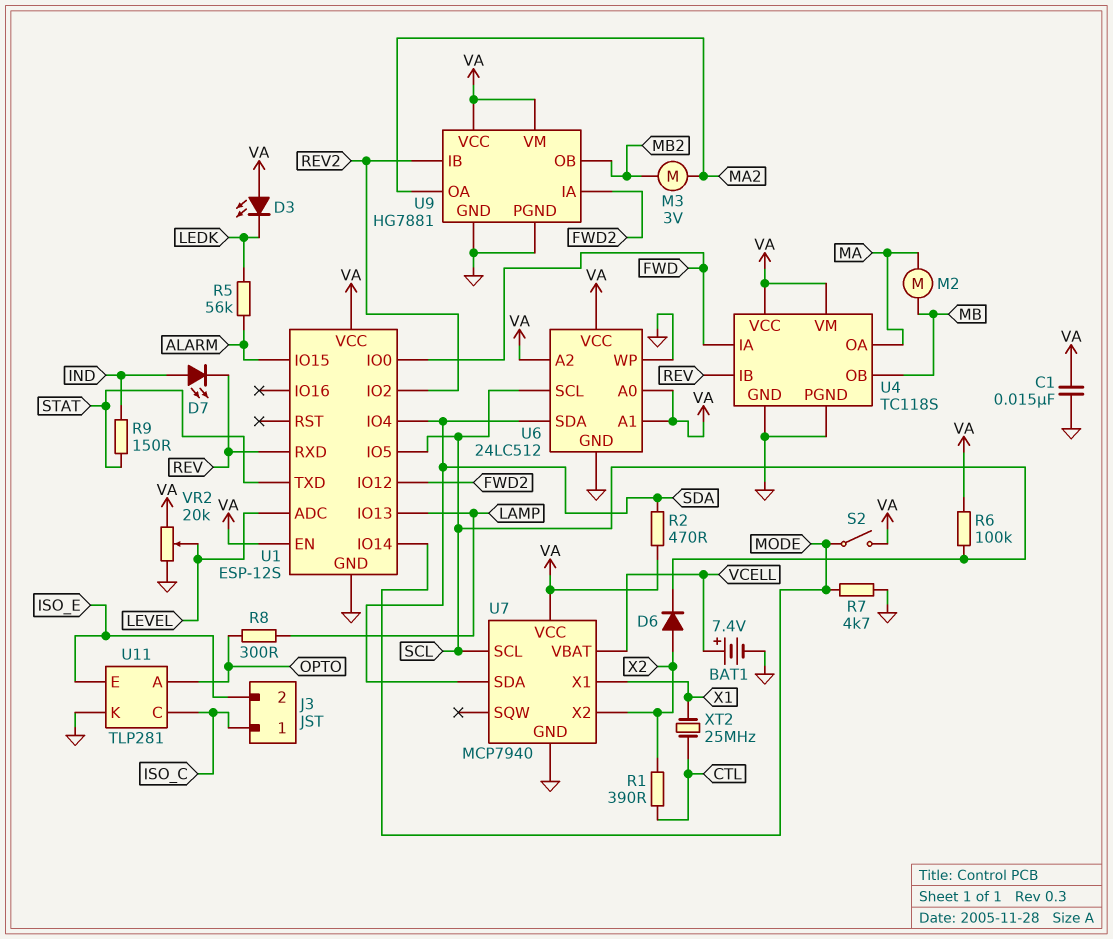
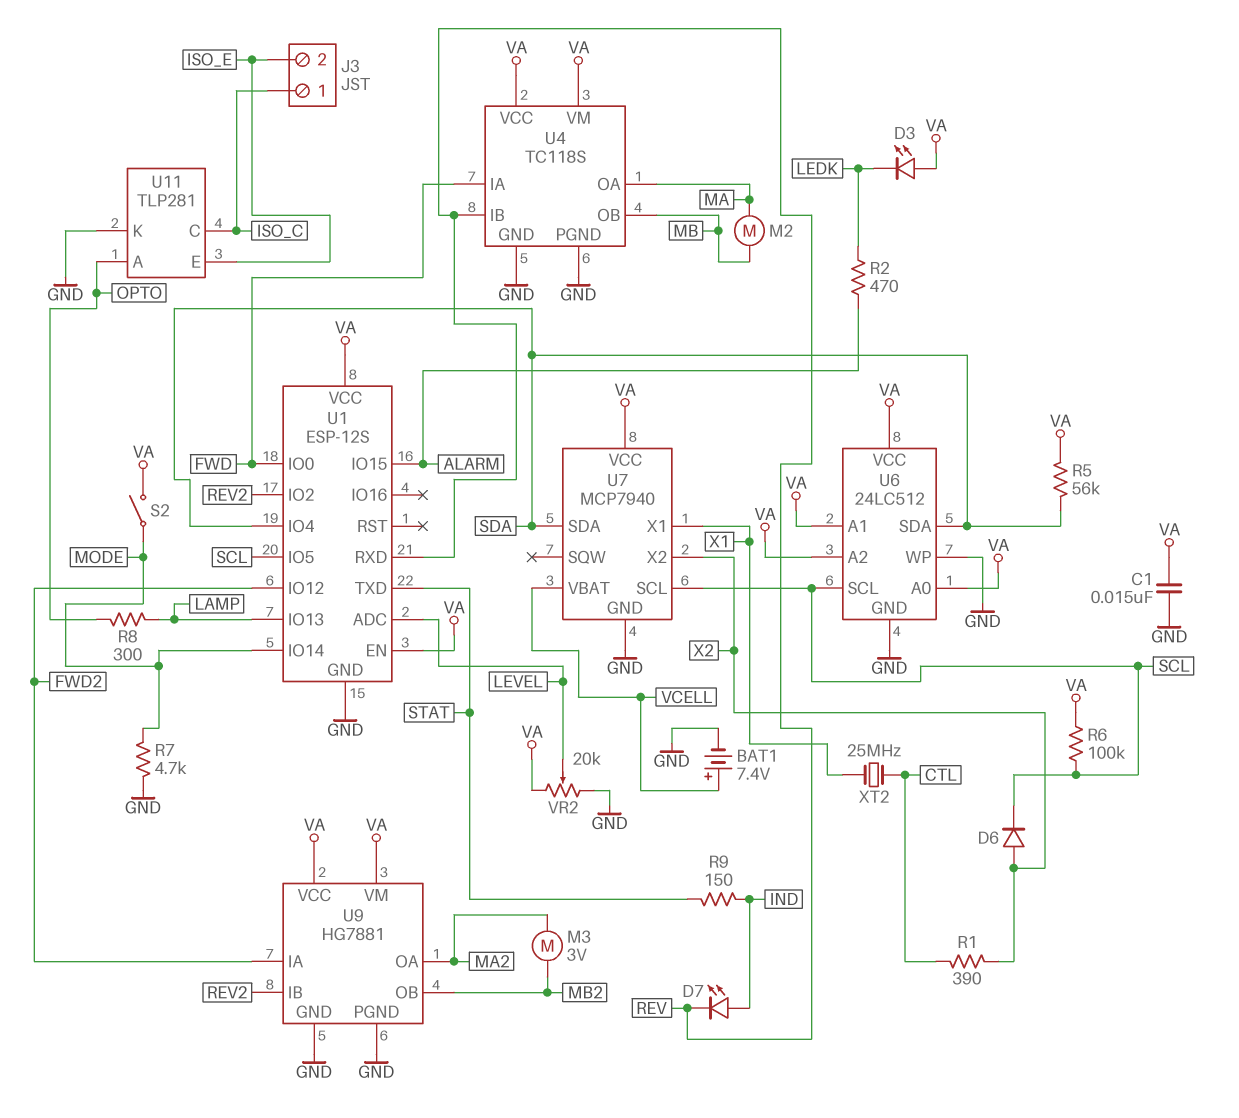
R2: 470 (SDA, VA) -> 470 (ALARM, LEDK)
R5: 56k (ALARM, LEDK) -> 56k (SDA, VA)

